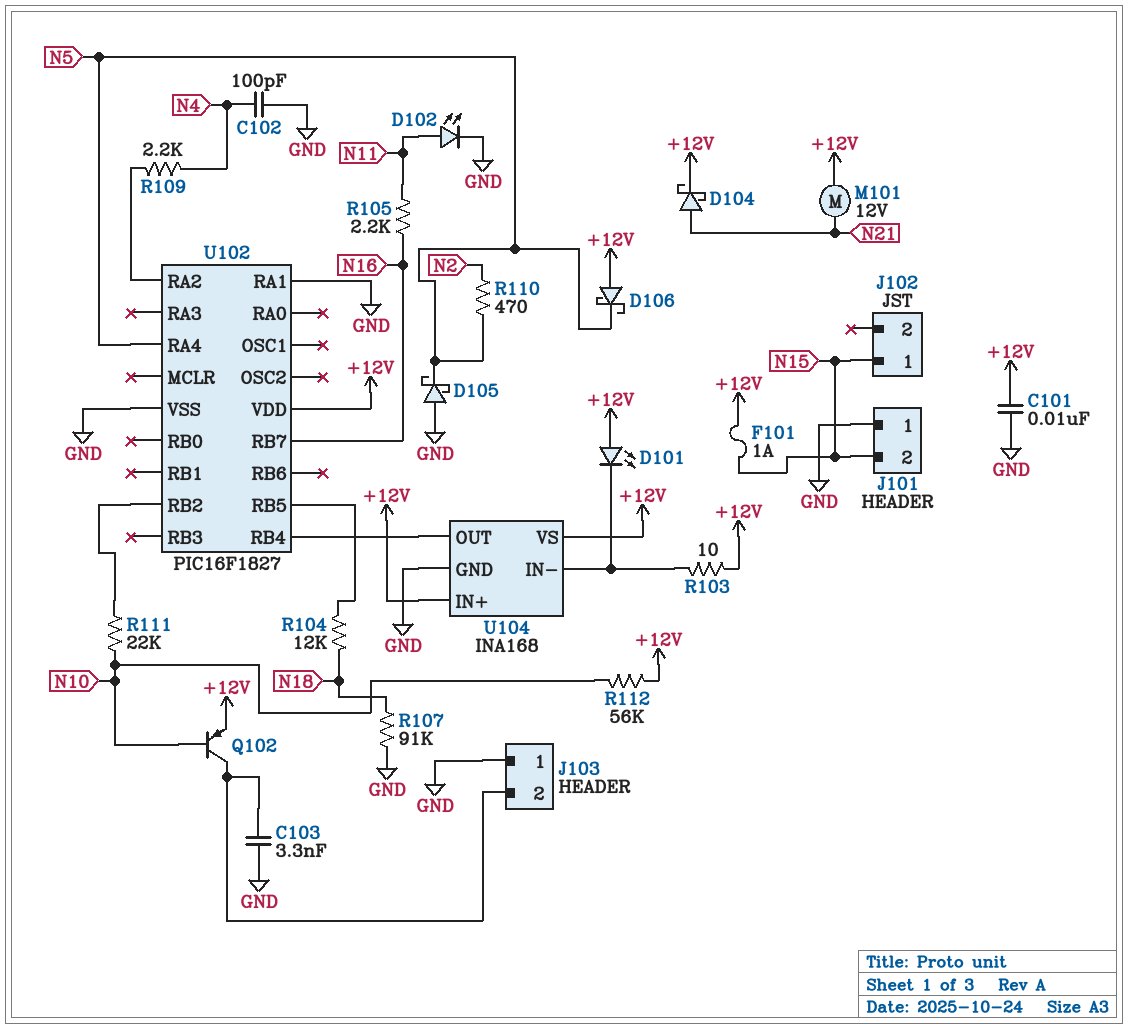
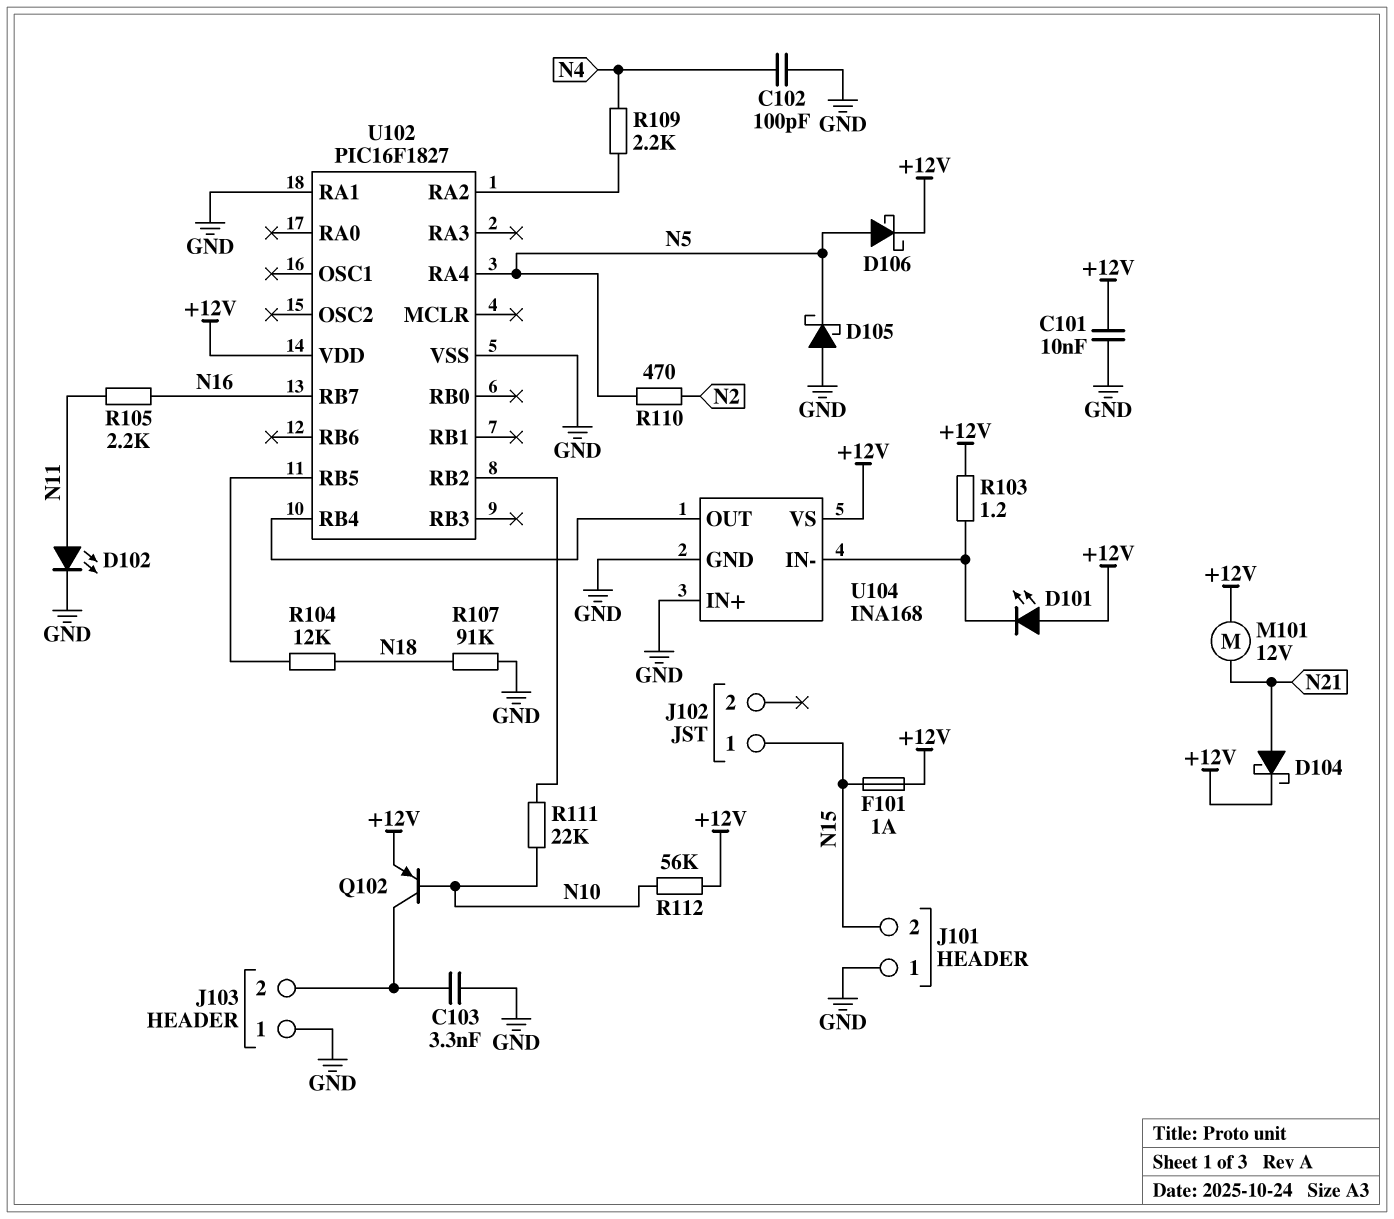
D106: schottky (A +12V, K N5) -> schottky (A N5, K +12V)
R103: 10 (+12V, U104/IN-) -> 1.2 (+12V, U104/IN-)
U104 pin IN+: +12V -> GND

